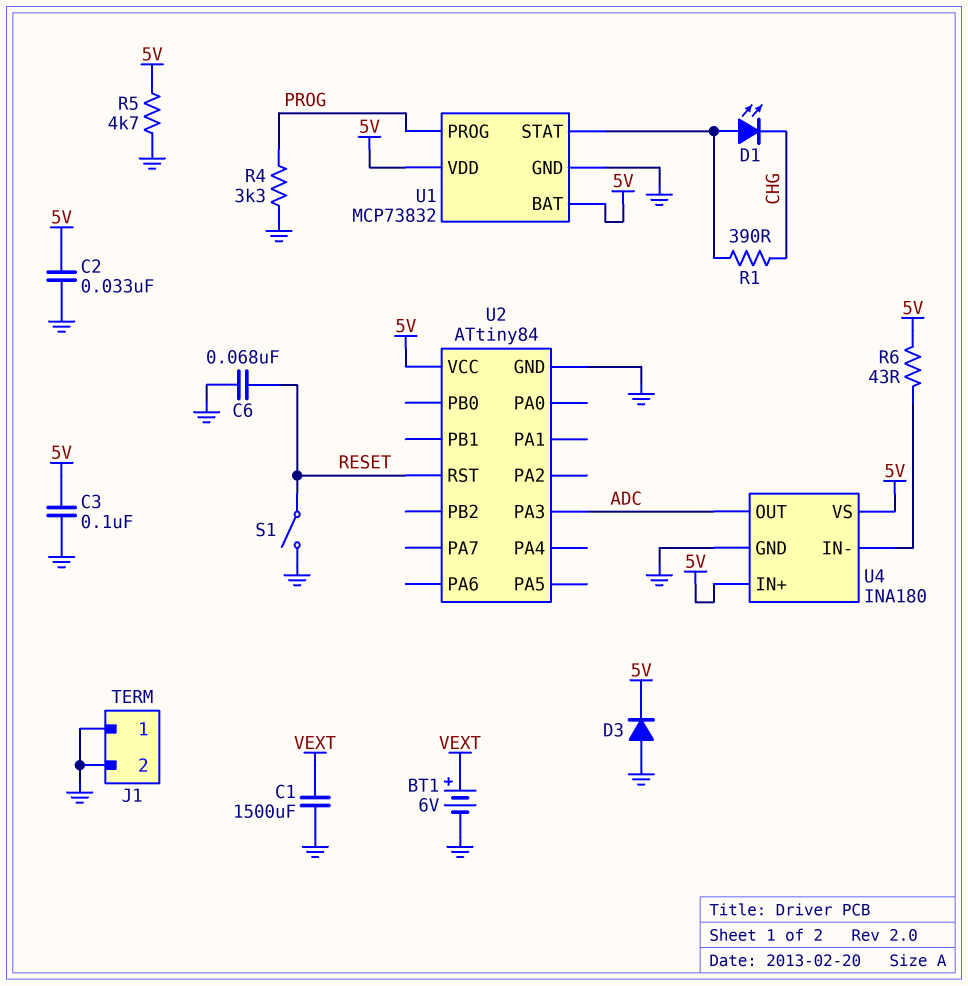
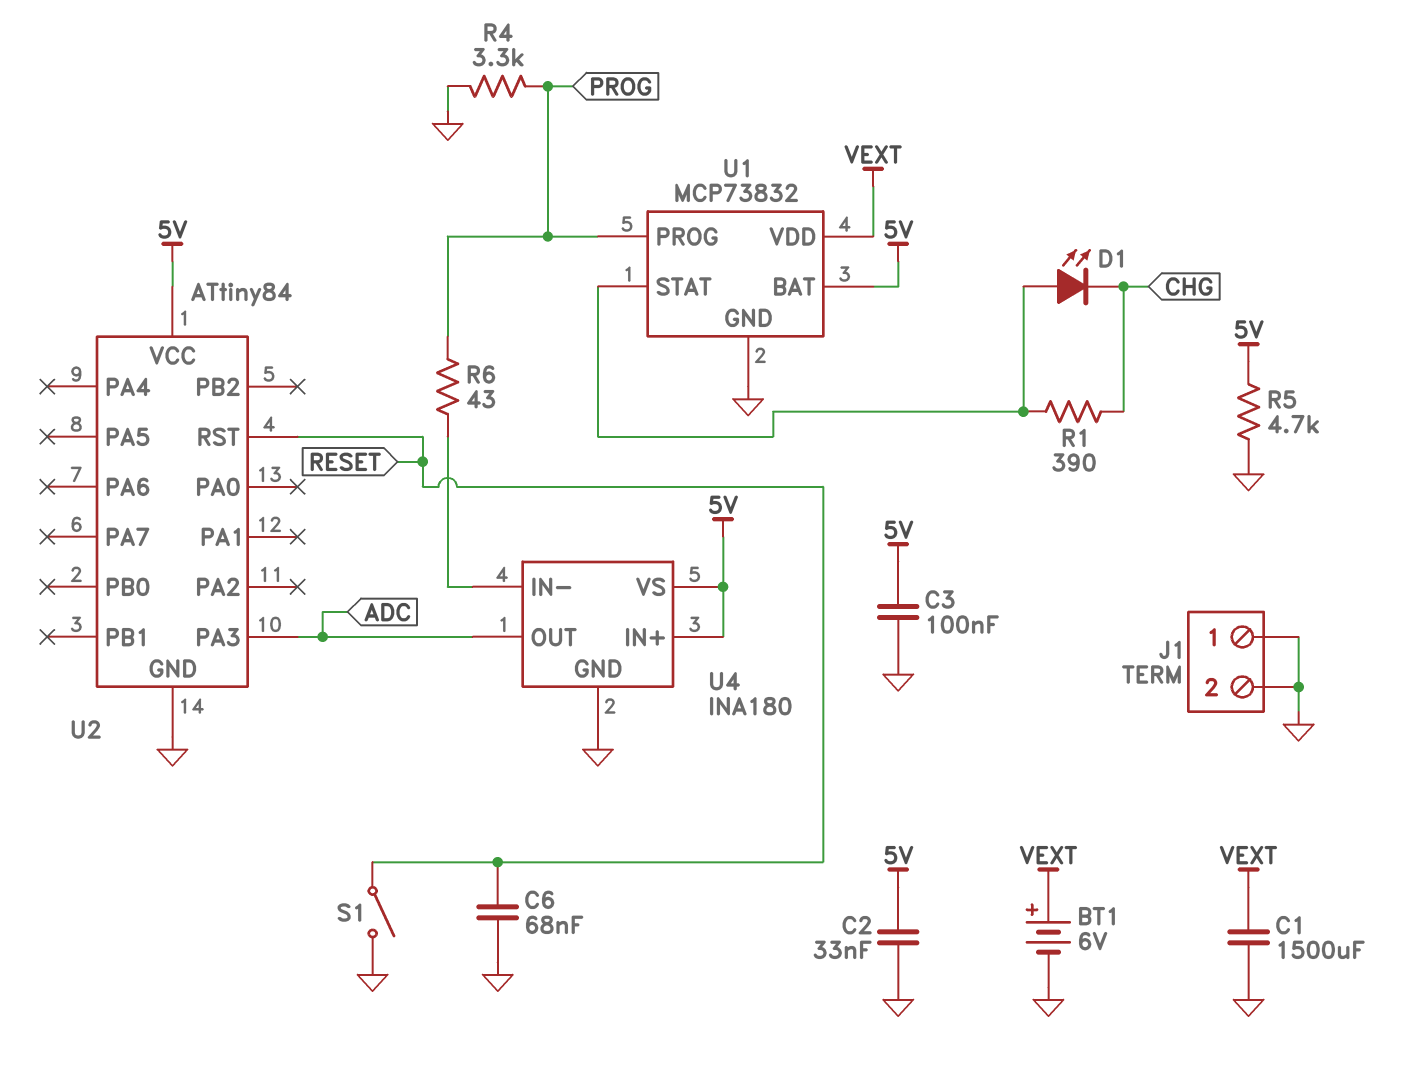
D3: diode (A GND, K 5V) -> none
R6: 43 (5V, U4/IN-) -> 43 (PROG, U4/IN-)
U1 pin VDD: 5V -> VEXT

